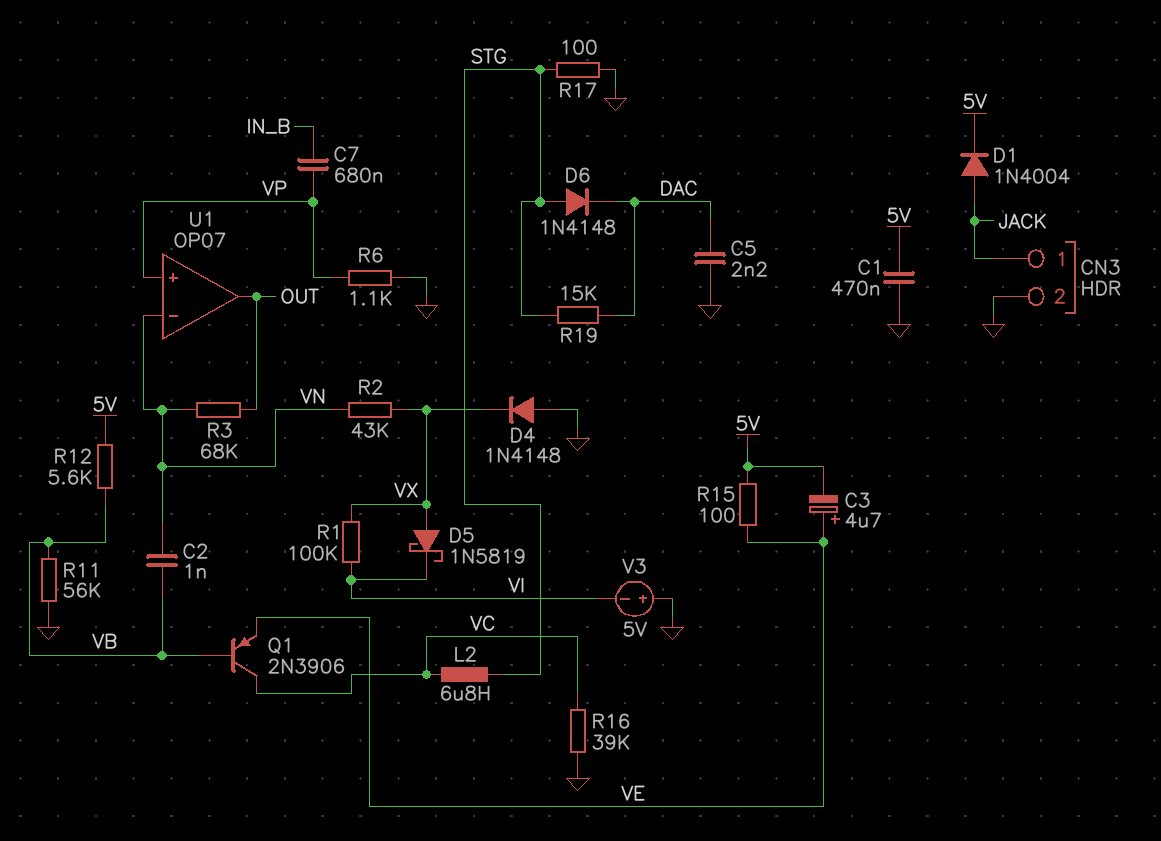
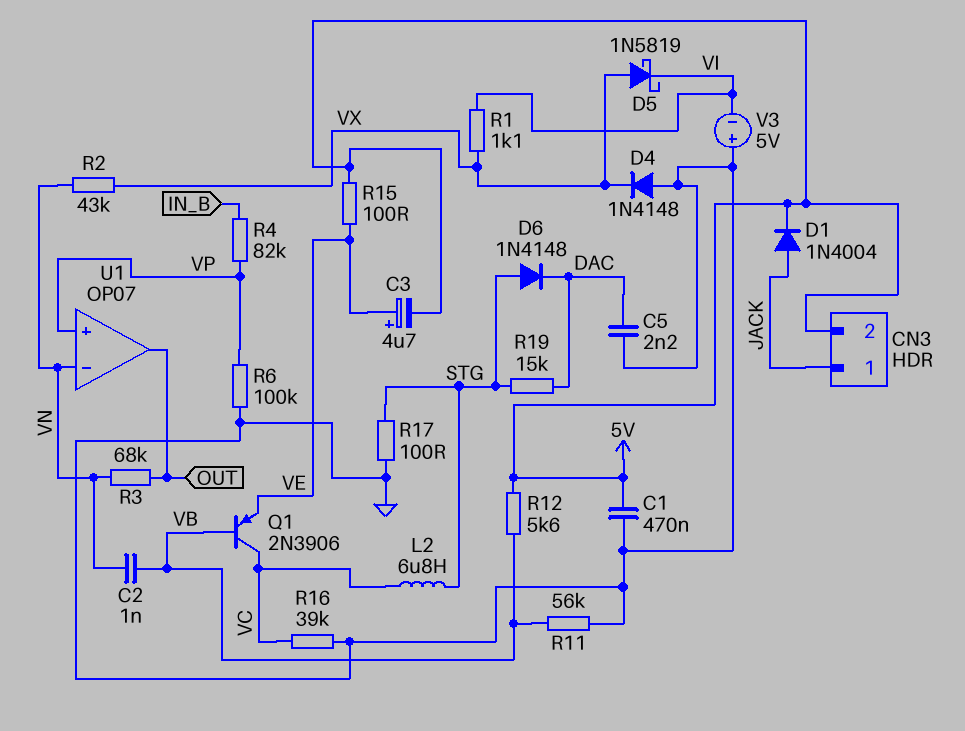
C7: 680nF (IN_B, VP) -> none
CN3 pin 2: GND -> 5V
R1: 100k (VI, VX) -> 1.1k (VI, VX)
R4: none -> 82k (IN_B, VP)
R6: 1.1k (GND, VP) -> 100k (GND, VP)

